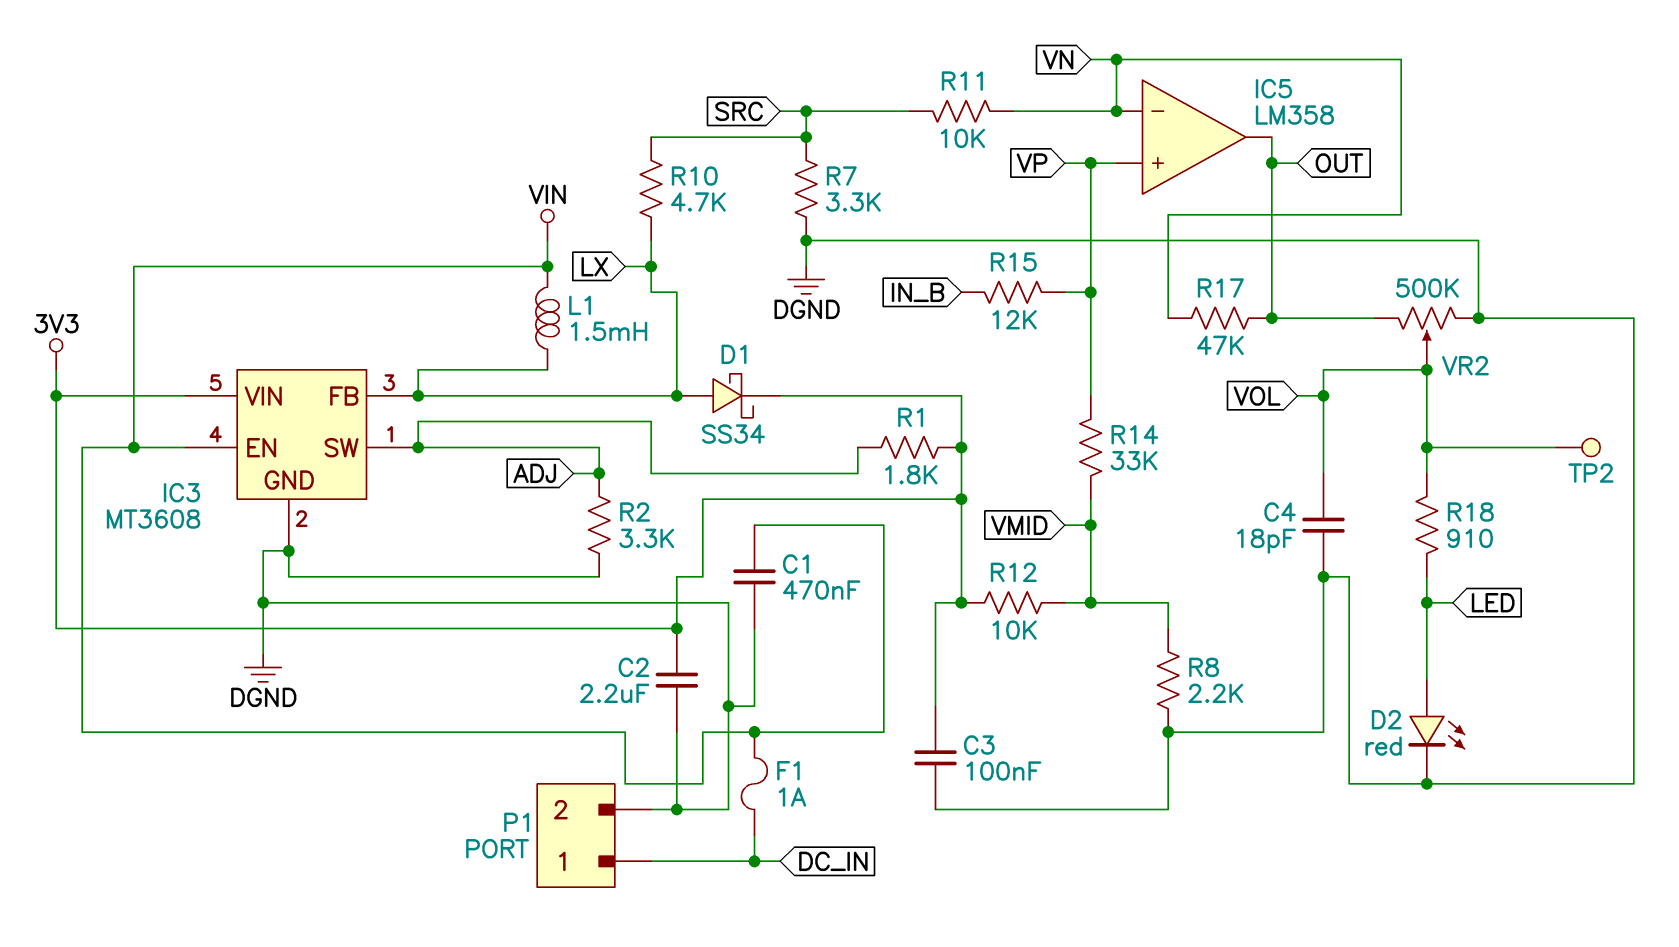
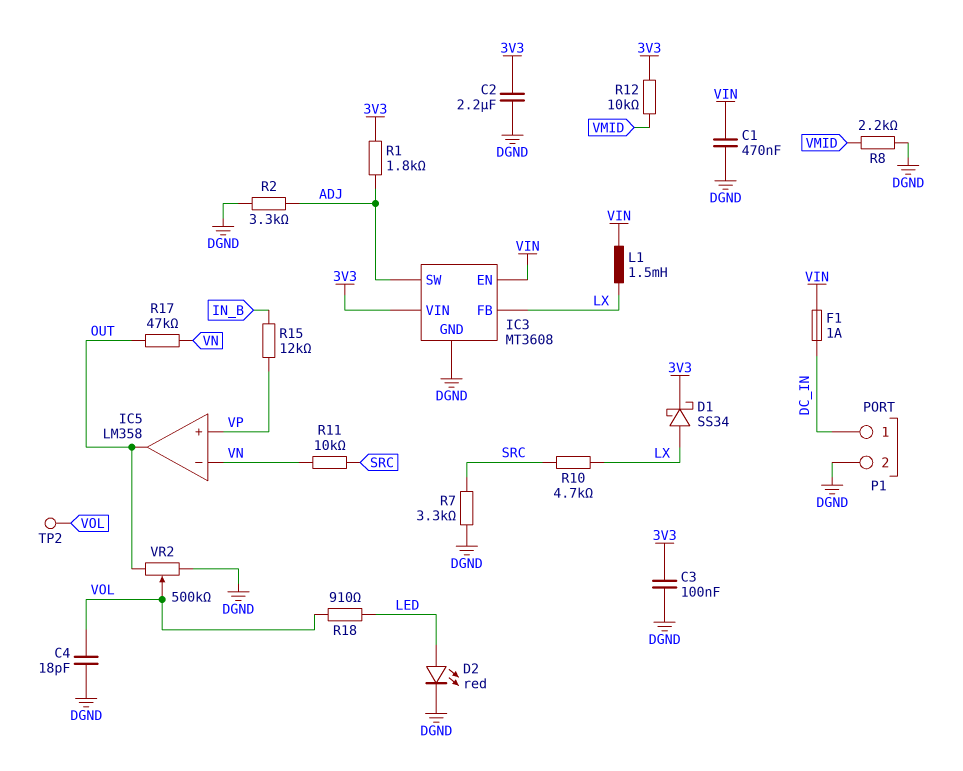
R14: 33k (VMID, VP) -> none

